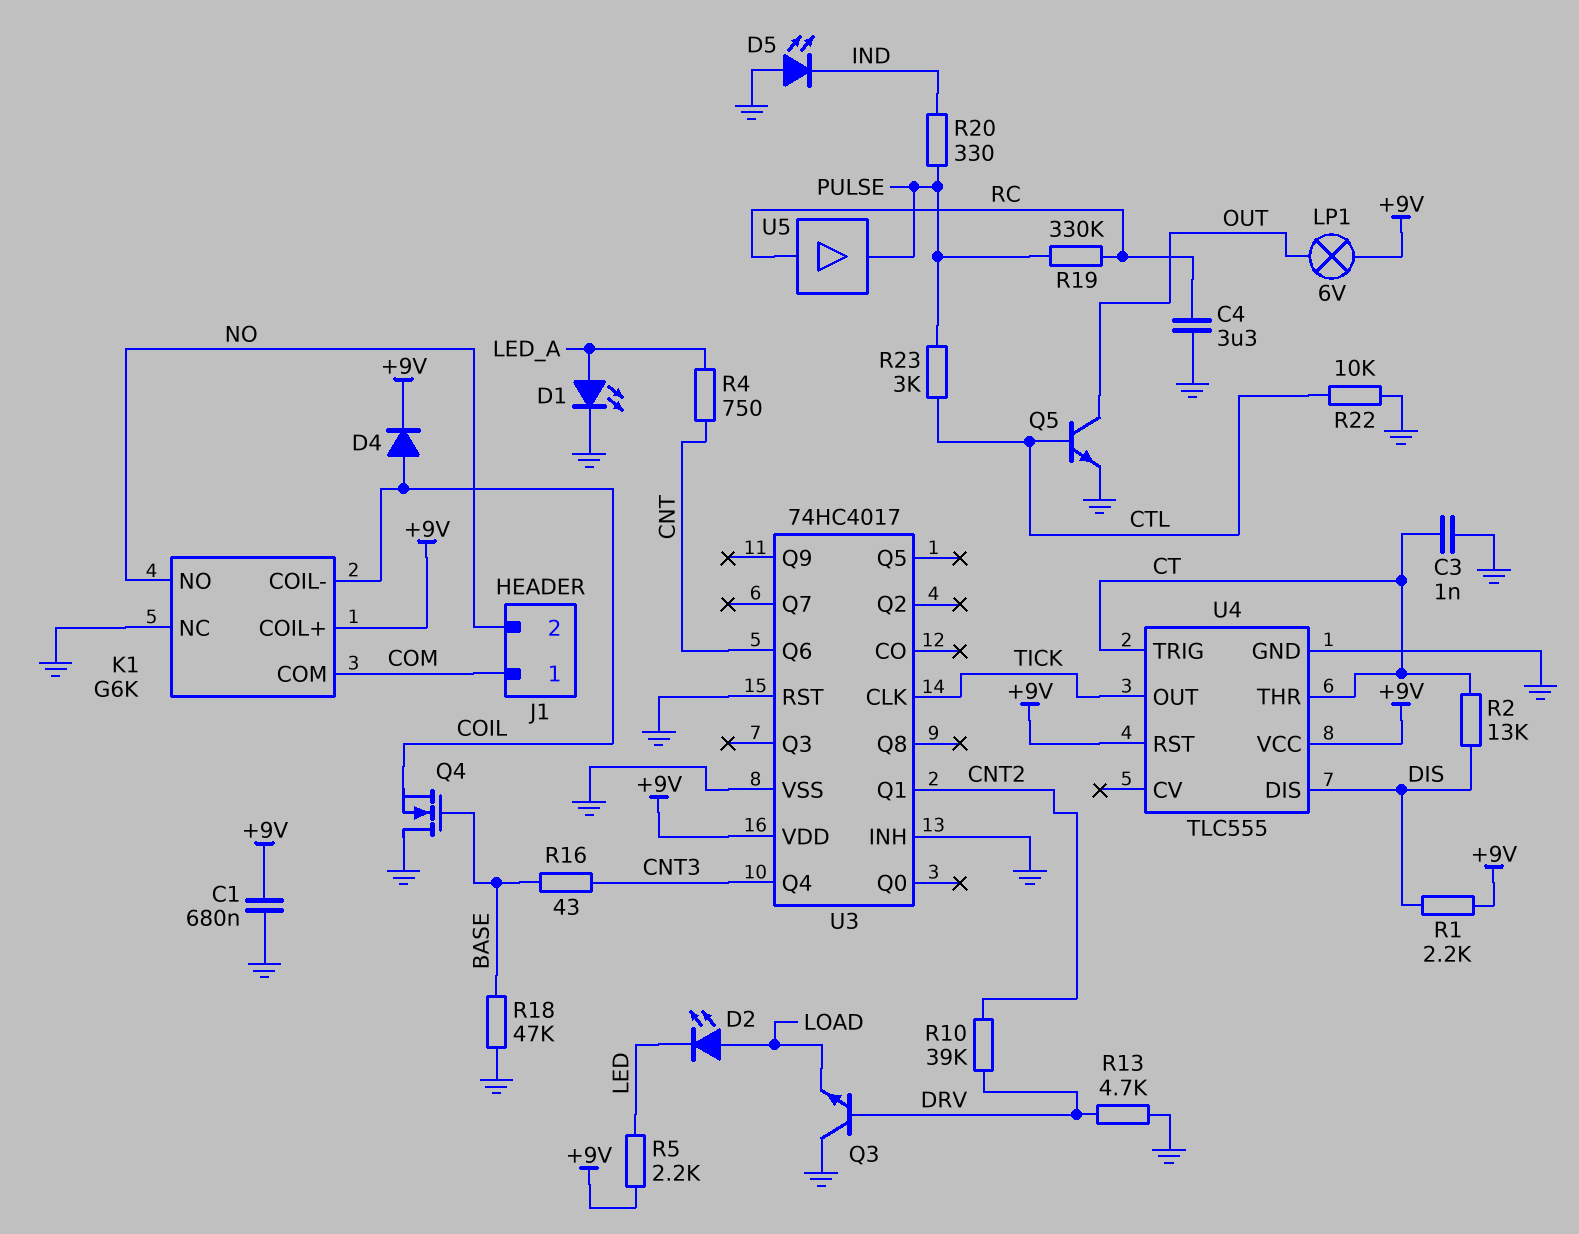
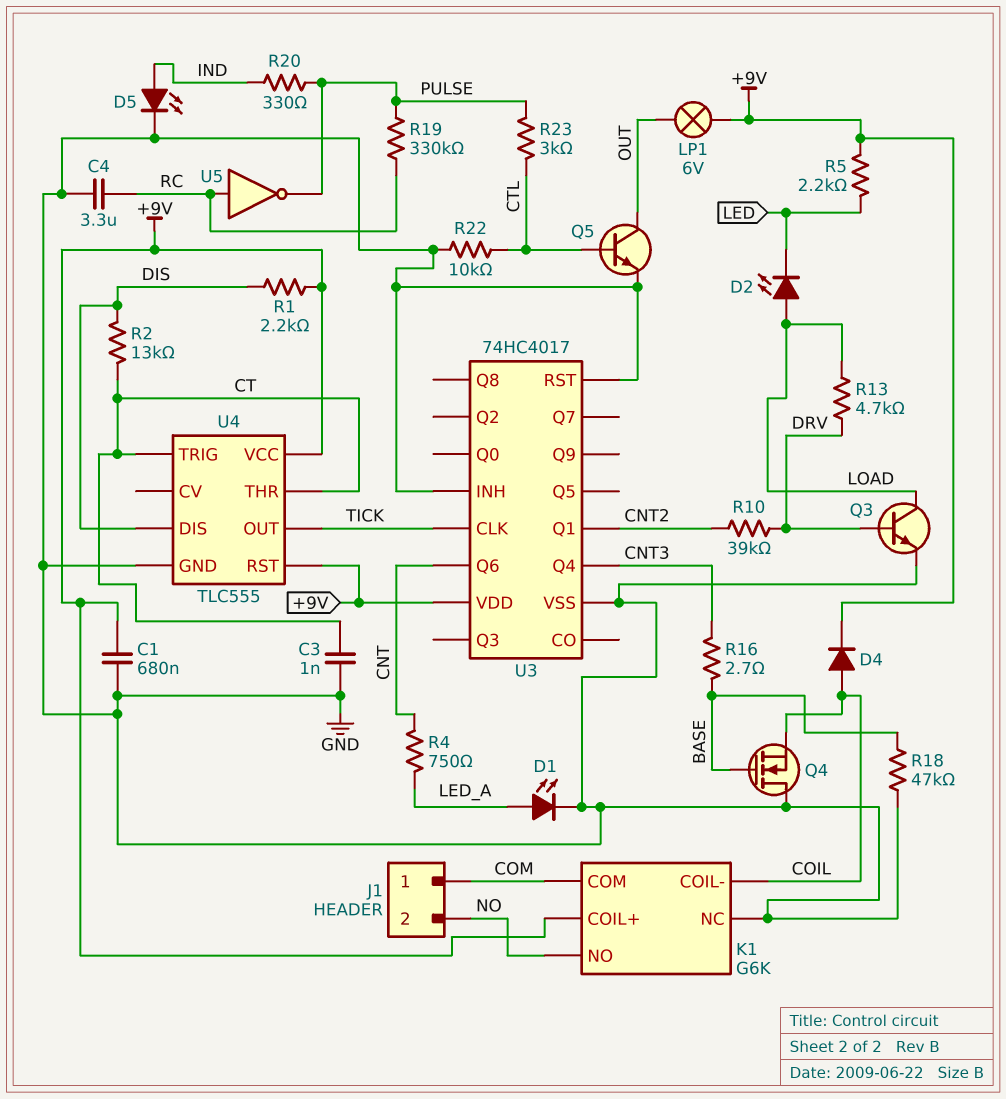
D5: LED (A GND, K IND) -> LED (A IND, K GND)
Q3: NPN (B DRV, C GND, E LOAD) -> NPN (B DRV, C LOAD, E GND)
R13: 4.7k (DRV, GND) -> 4.7k (DRV, LOAD)
R16: 43 (BASE, CNT3) -> 2.7 (BASE, CNT3)
U5: buffer (in RC, out PULSE) -> NOT (in RC, out PULSE)

